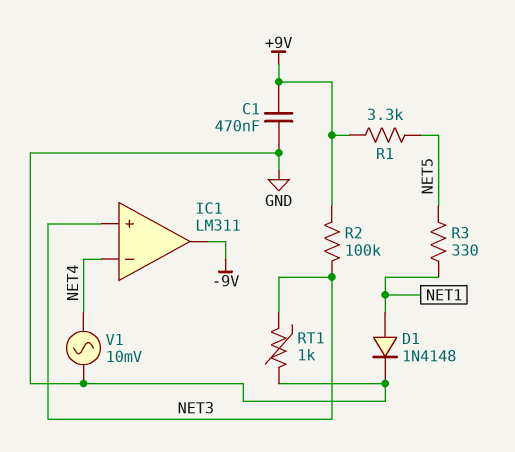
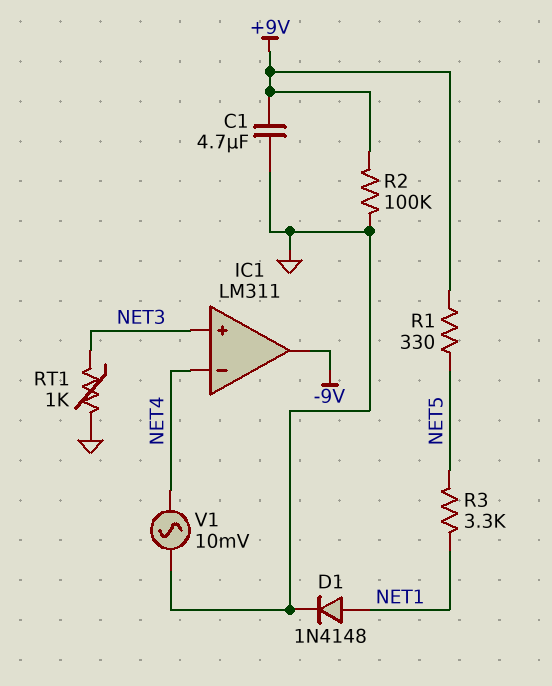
C1: 470nF (+9V, GND) -> 4.7uF (+9V, GND)
R1: 3.3k (+9V, NET5) -> 330 (+9V, NET5)
R2: 100k (+9V, NET3) -> 100k (+9V, GND)
R3: 330 (NET1, NET5) -> 3.3k (NET1, NET5)

